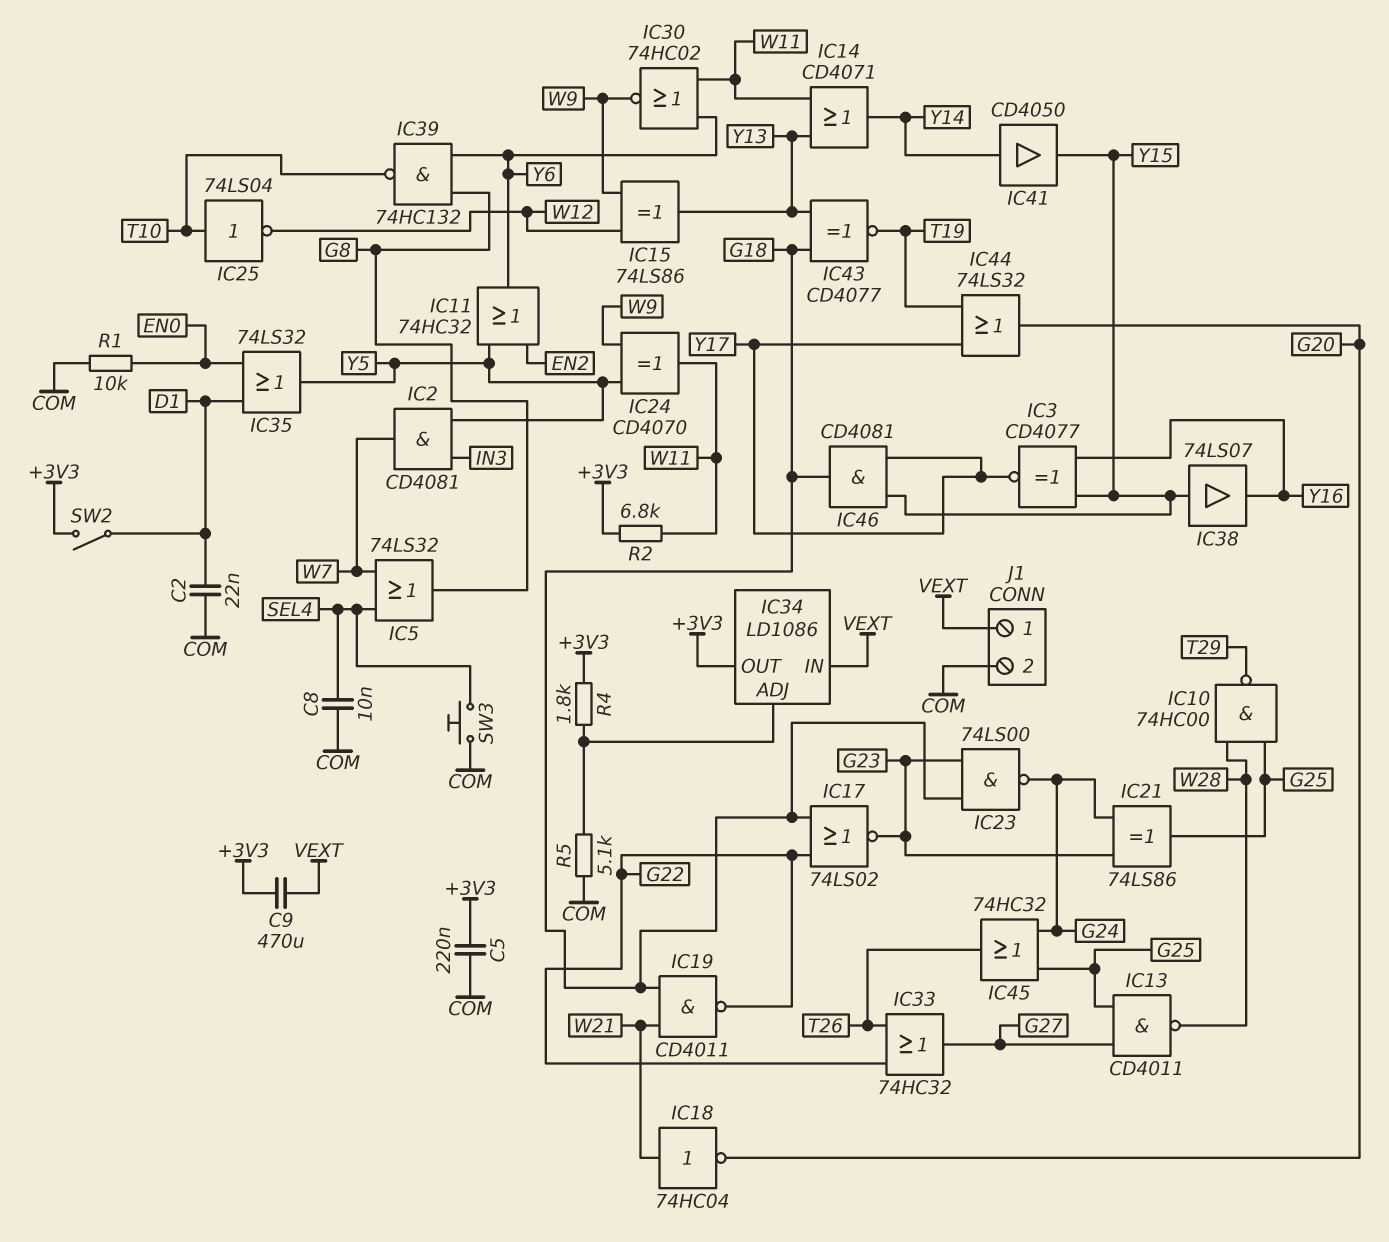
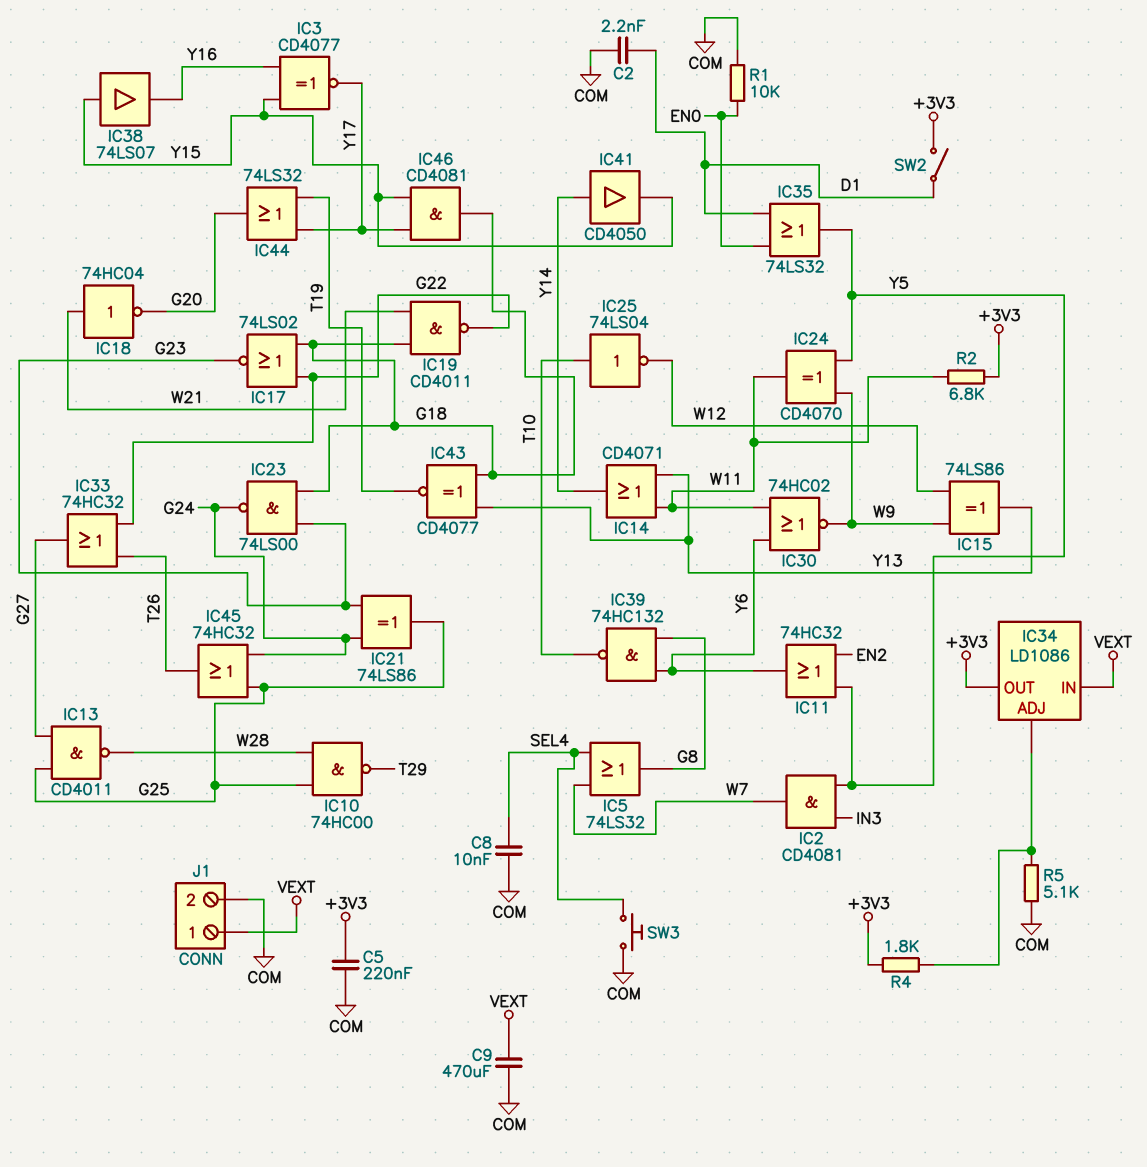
C2: 22nF (COM, D1) -> 2.2nF (COM, D1)
C9: 470uF (+3V3, VEXT) -> 470uF (COM, VEXT)

